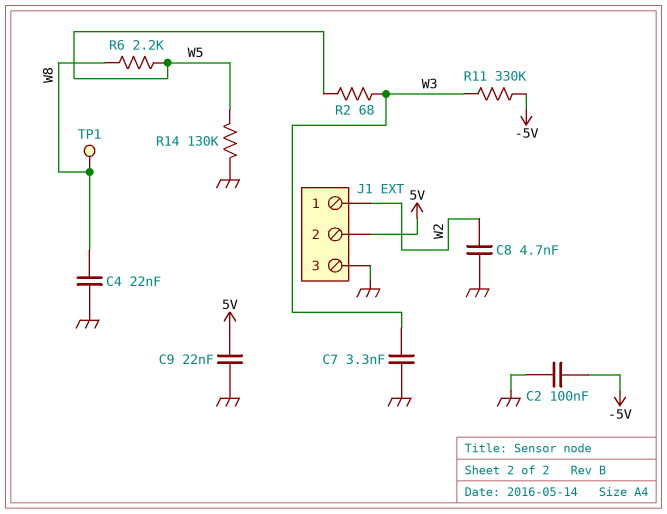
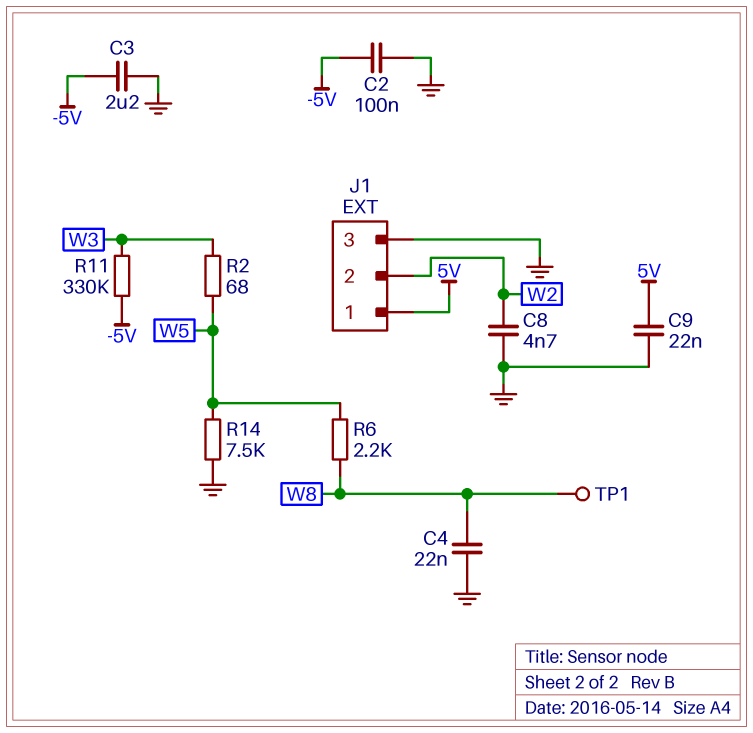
C3: none -> 2.2uF (-5V, GND)
C7: 3.3nF (GND, W3) -> none
J1 pin 1: W2 -> 5V
J1 pin 2: 5V -> W2
R14: 130k (GND, W5) -> 7.5k (GND, W5)

